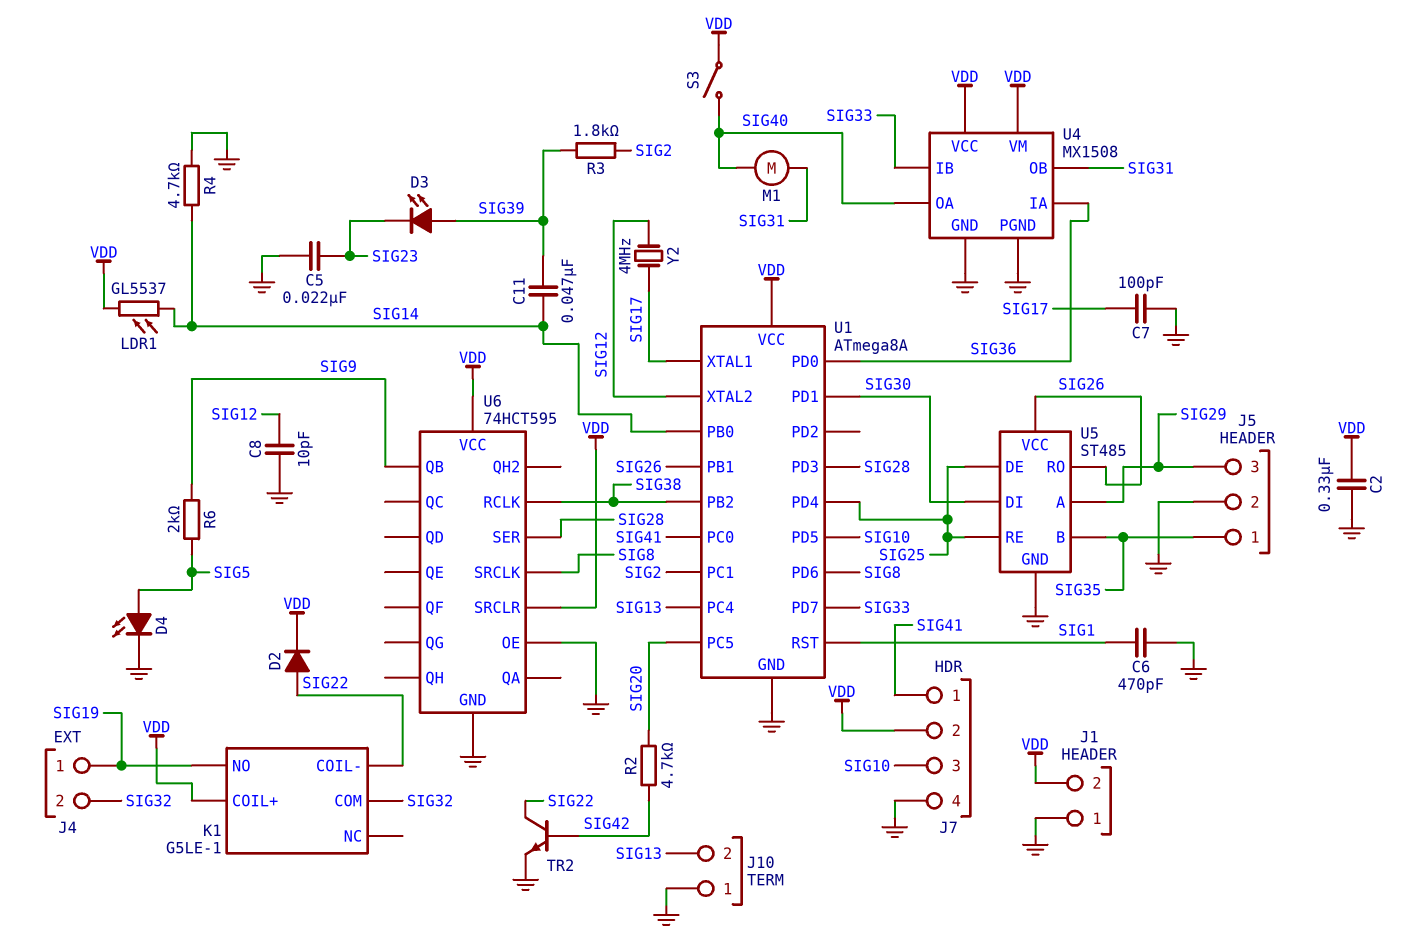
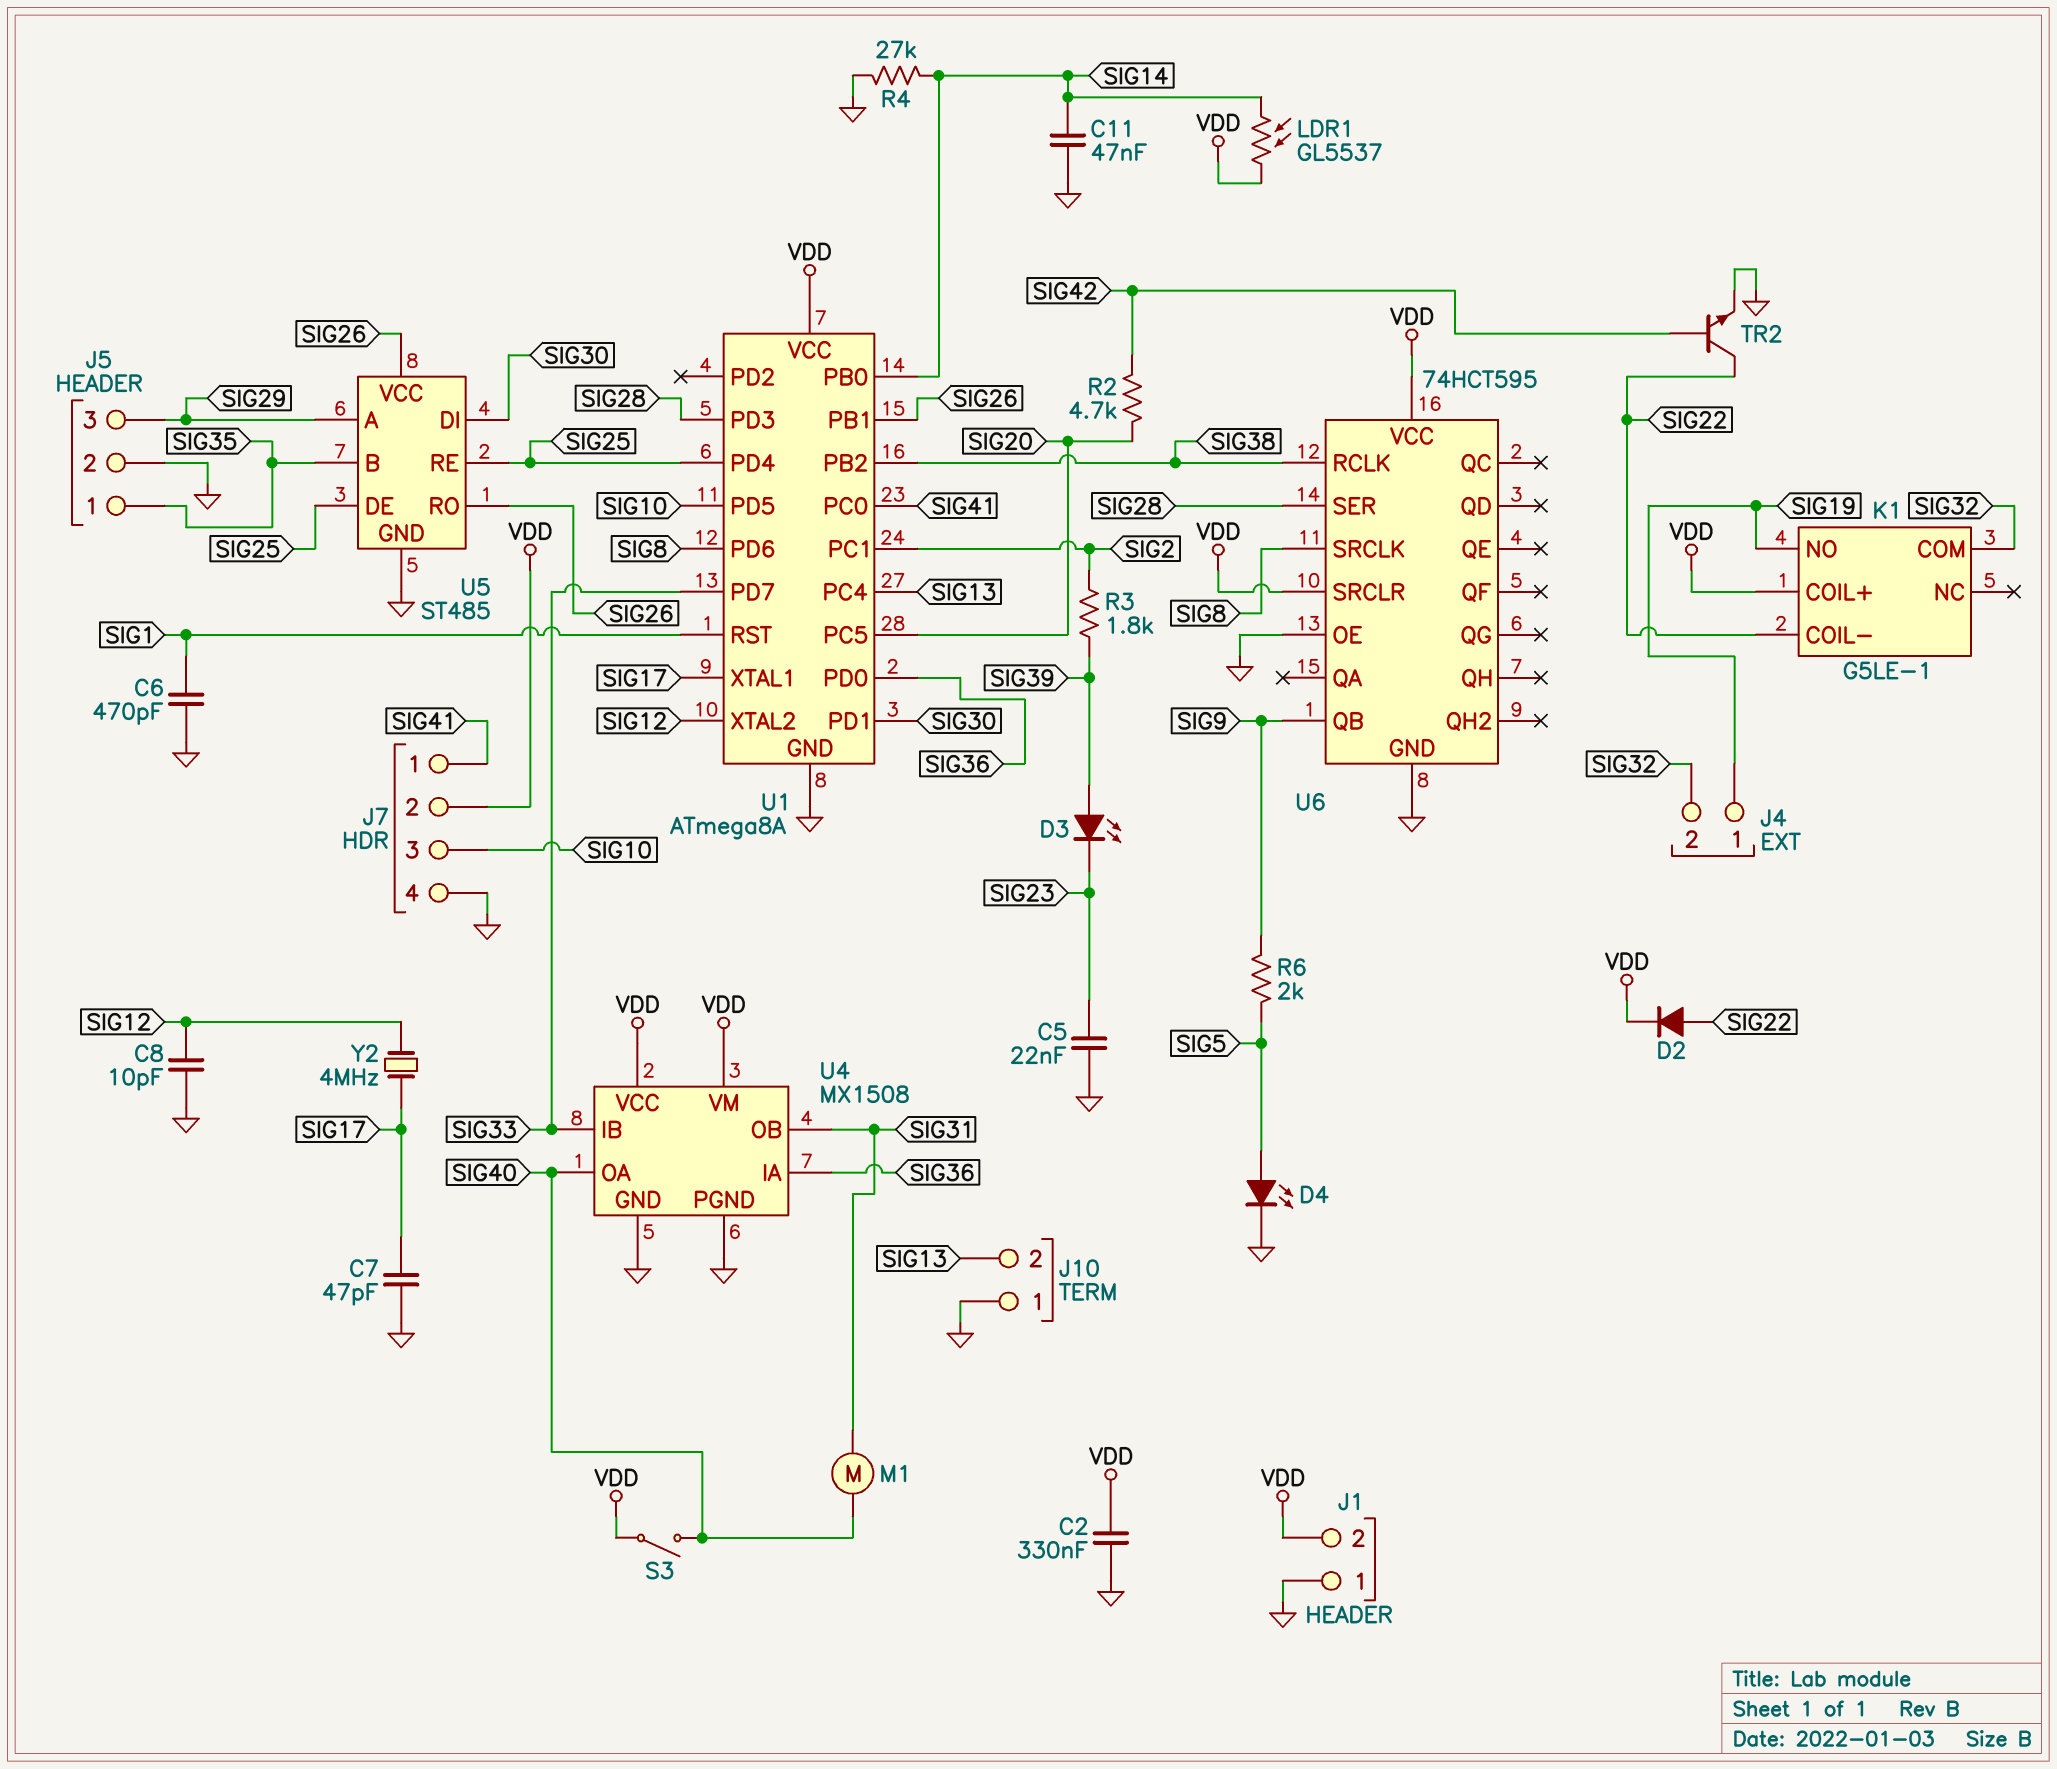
C7: 100pF (GND, SIG17) -> 47pF (GND, SIG17)
C11: 47nF (SIG14, SIG39) -> 47nF (GND, SIG14)
R4: 4.7k (GND, SIG14) -> 27k (GND, SIG14)

